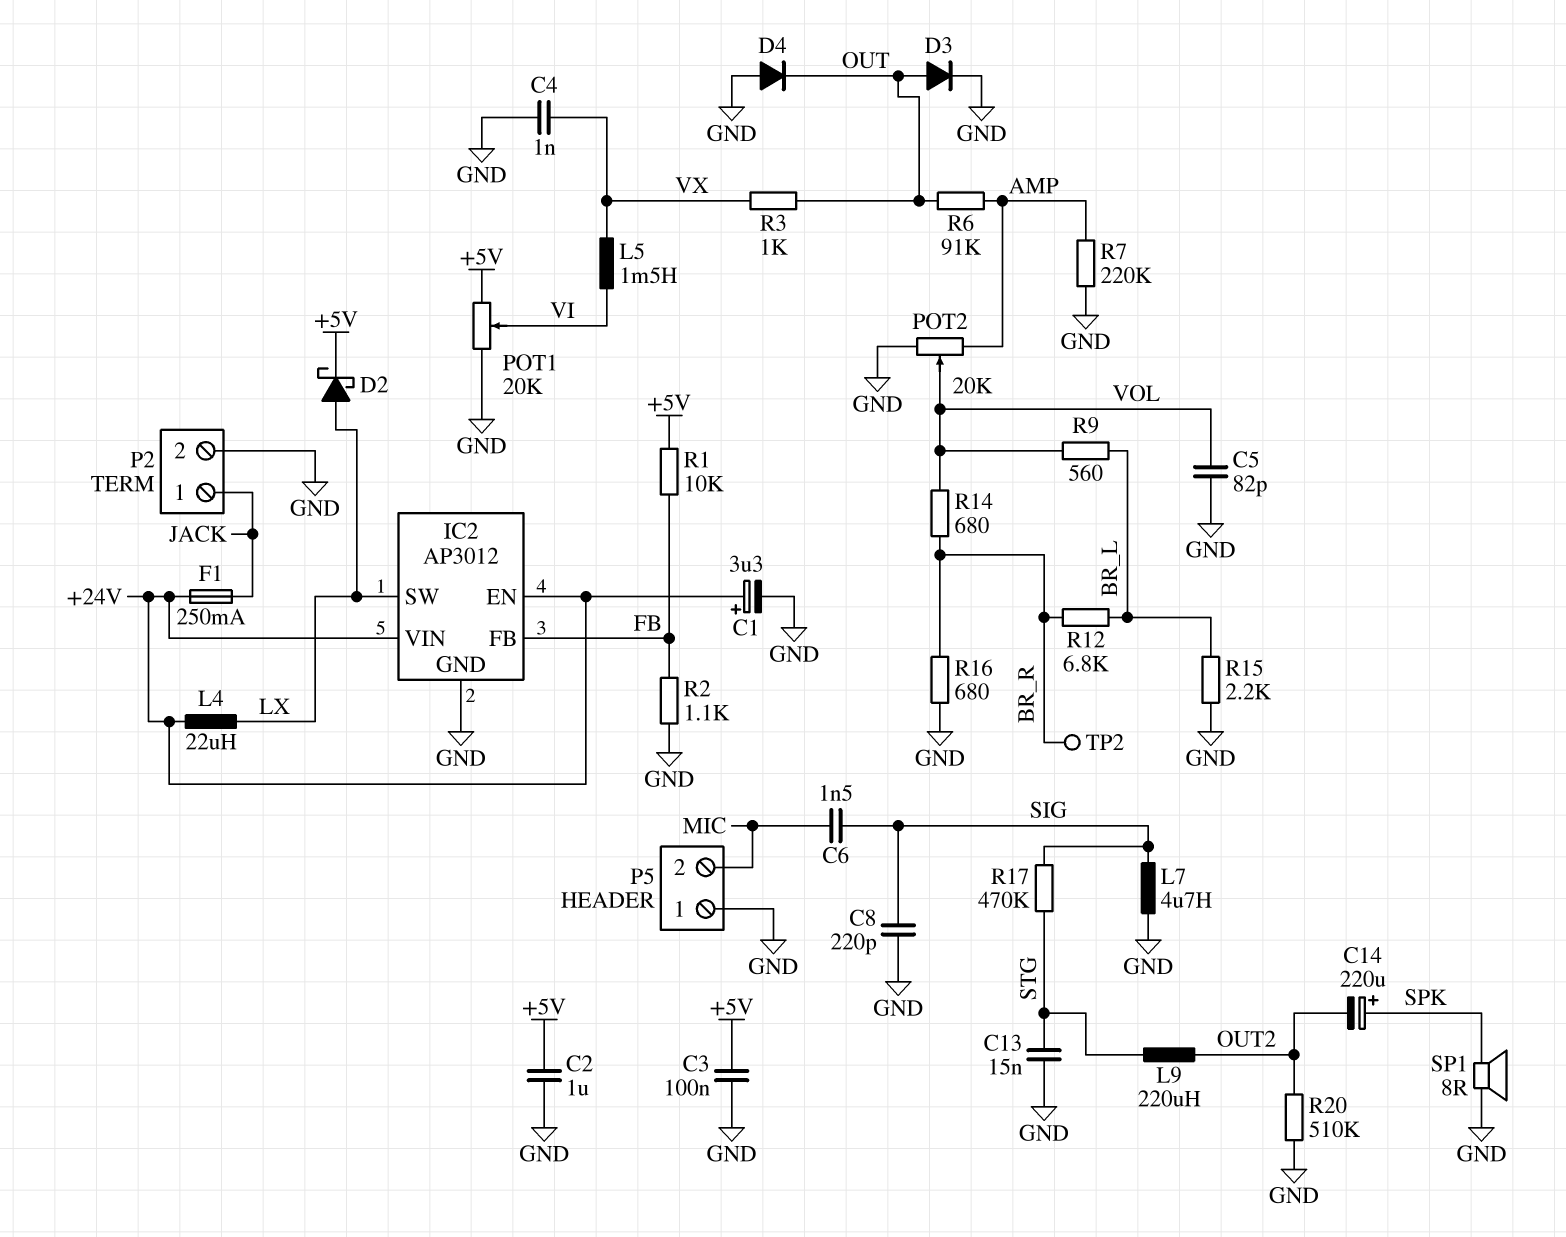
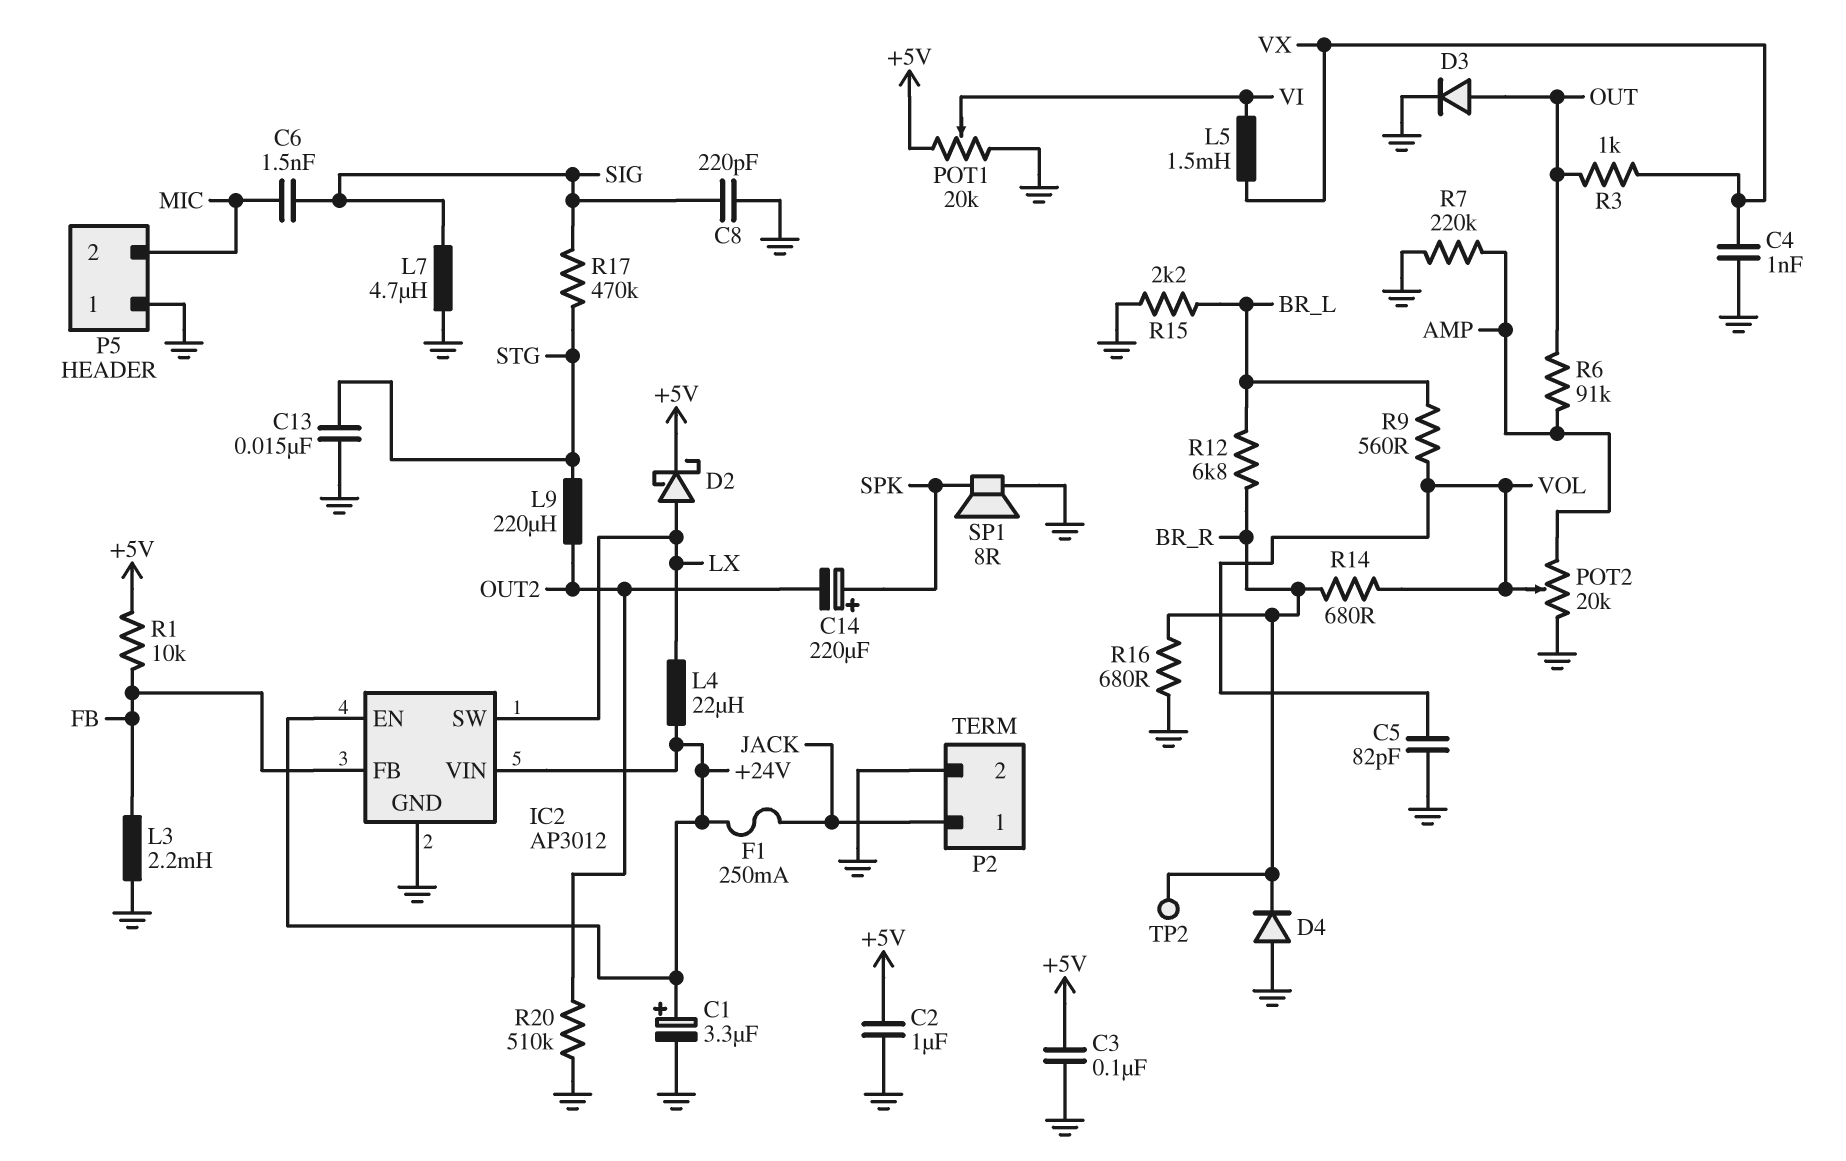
D4: diode (A GND, K OUT) -> diode (A GND, K BR_R)
L3: none -> 2.2mH (FB, GND)
R2: 1.1k (FB, GND) -> none

